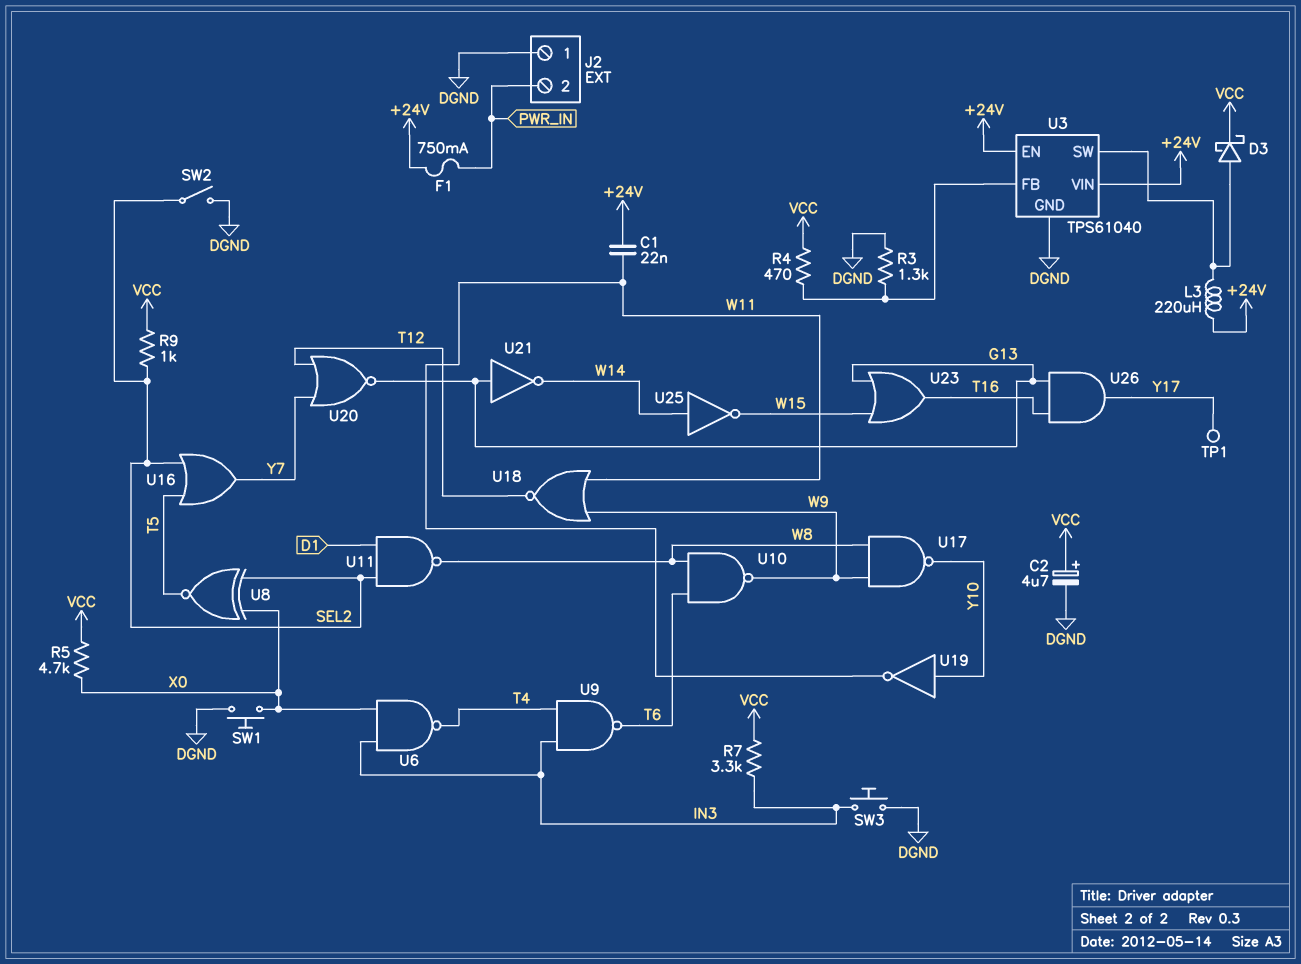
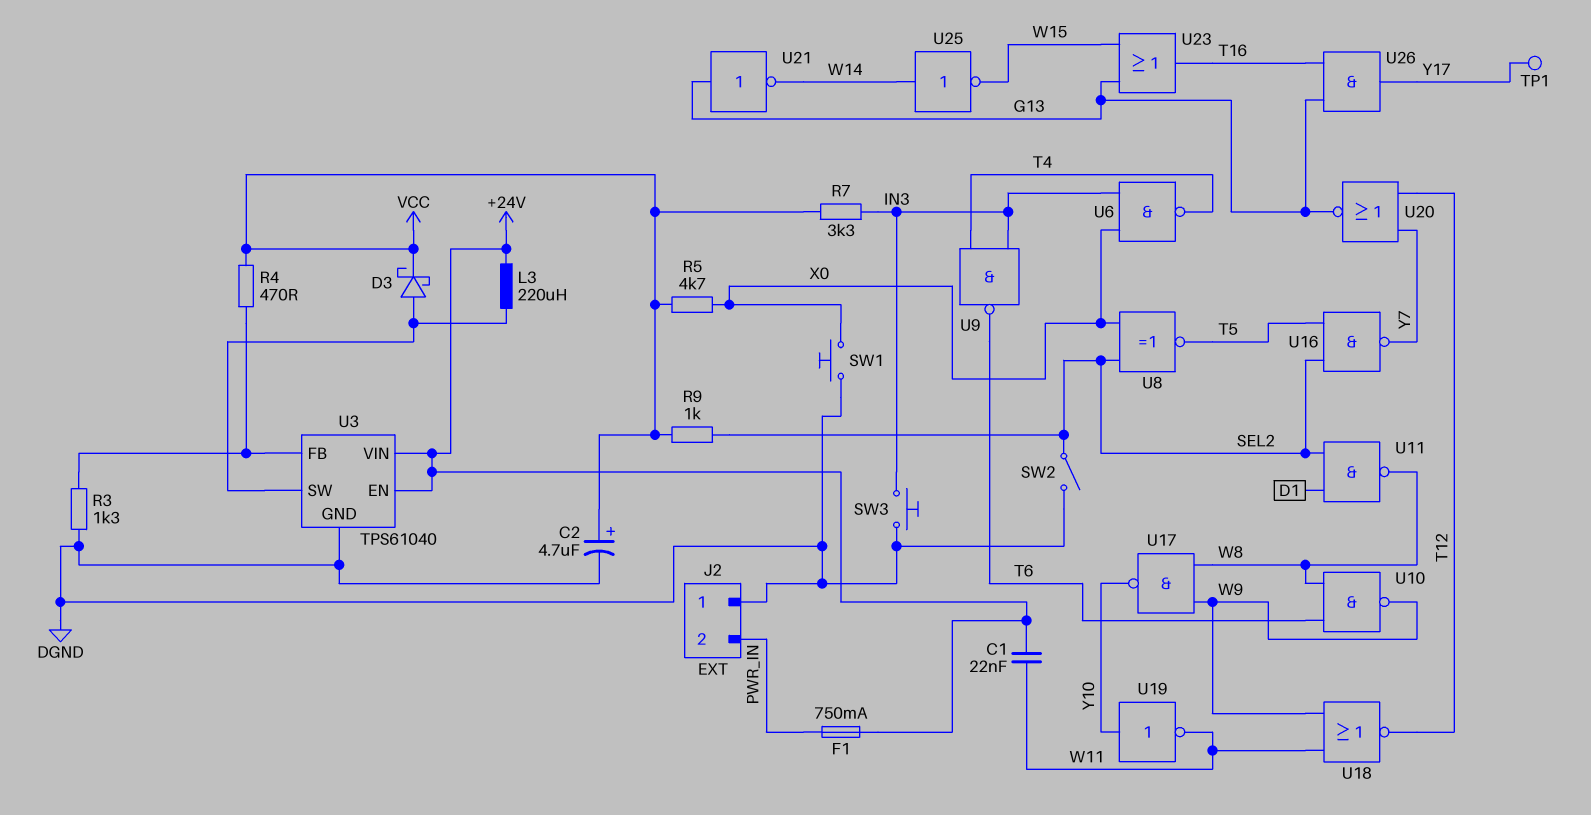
U16: OR (in SEL2, in T5, out Y7) -> NAND (in SEL2, in T5, out Y7)

